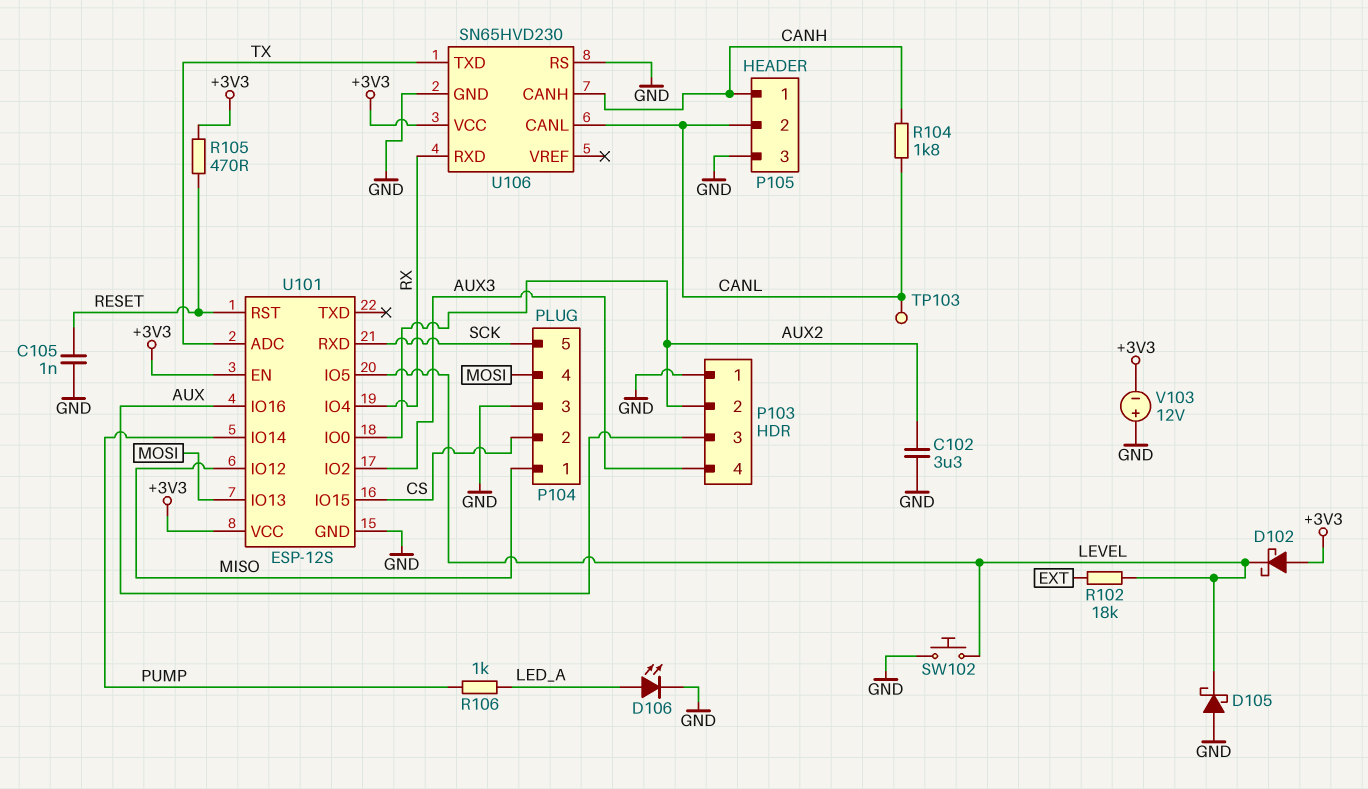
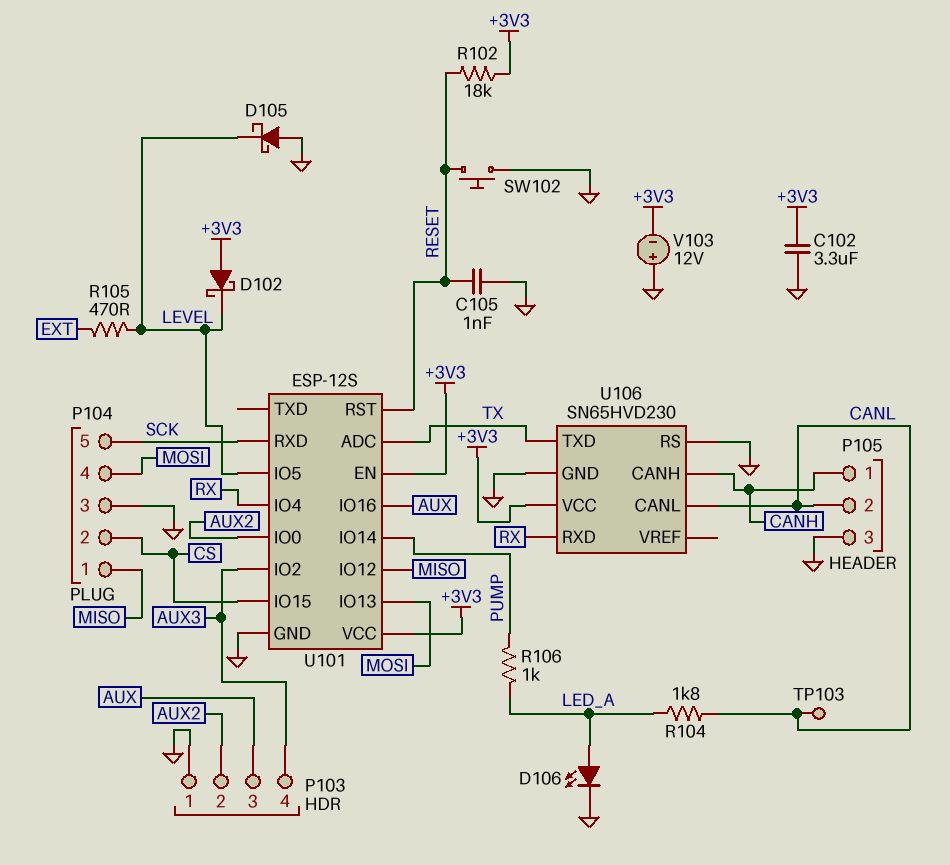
C102: 3.3uF (AUX2, GND) -> 3.3uF (+3V3, GND)
R102: 18k (EXT, LEVEL) -> 18k (+3V3, RESET)
R104: 1.8k (CANH, CANL) -> 1.8k (CANL, LED_A)
R105: 470 (+3V3, RESET) -> 470 (EXT, LEVEL)
SW102: button (GND, LEVEL) -> button (GND, RESET)

